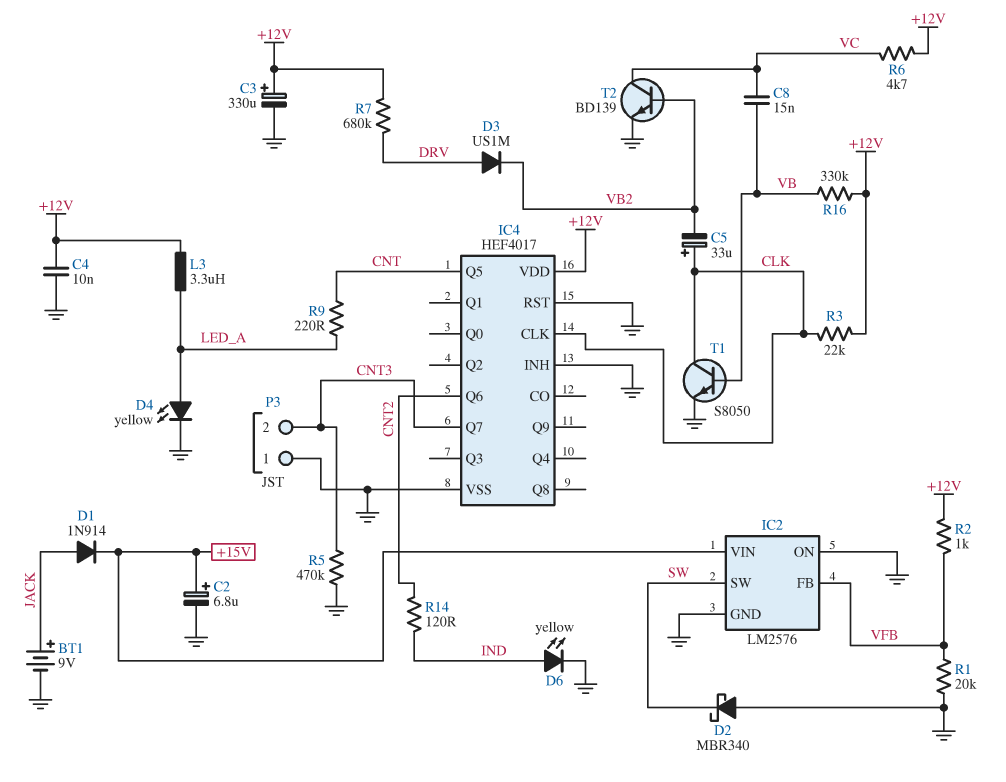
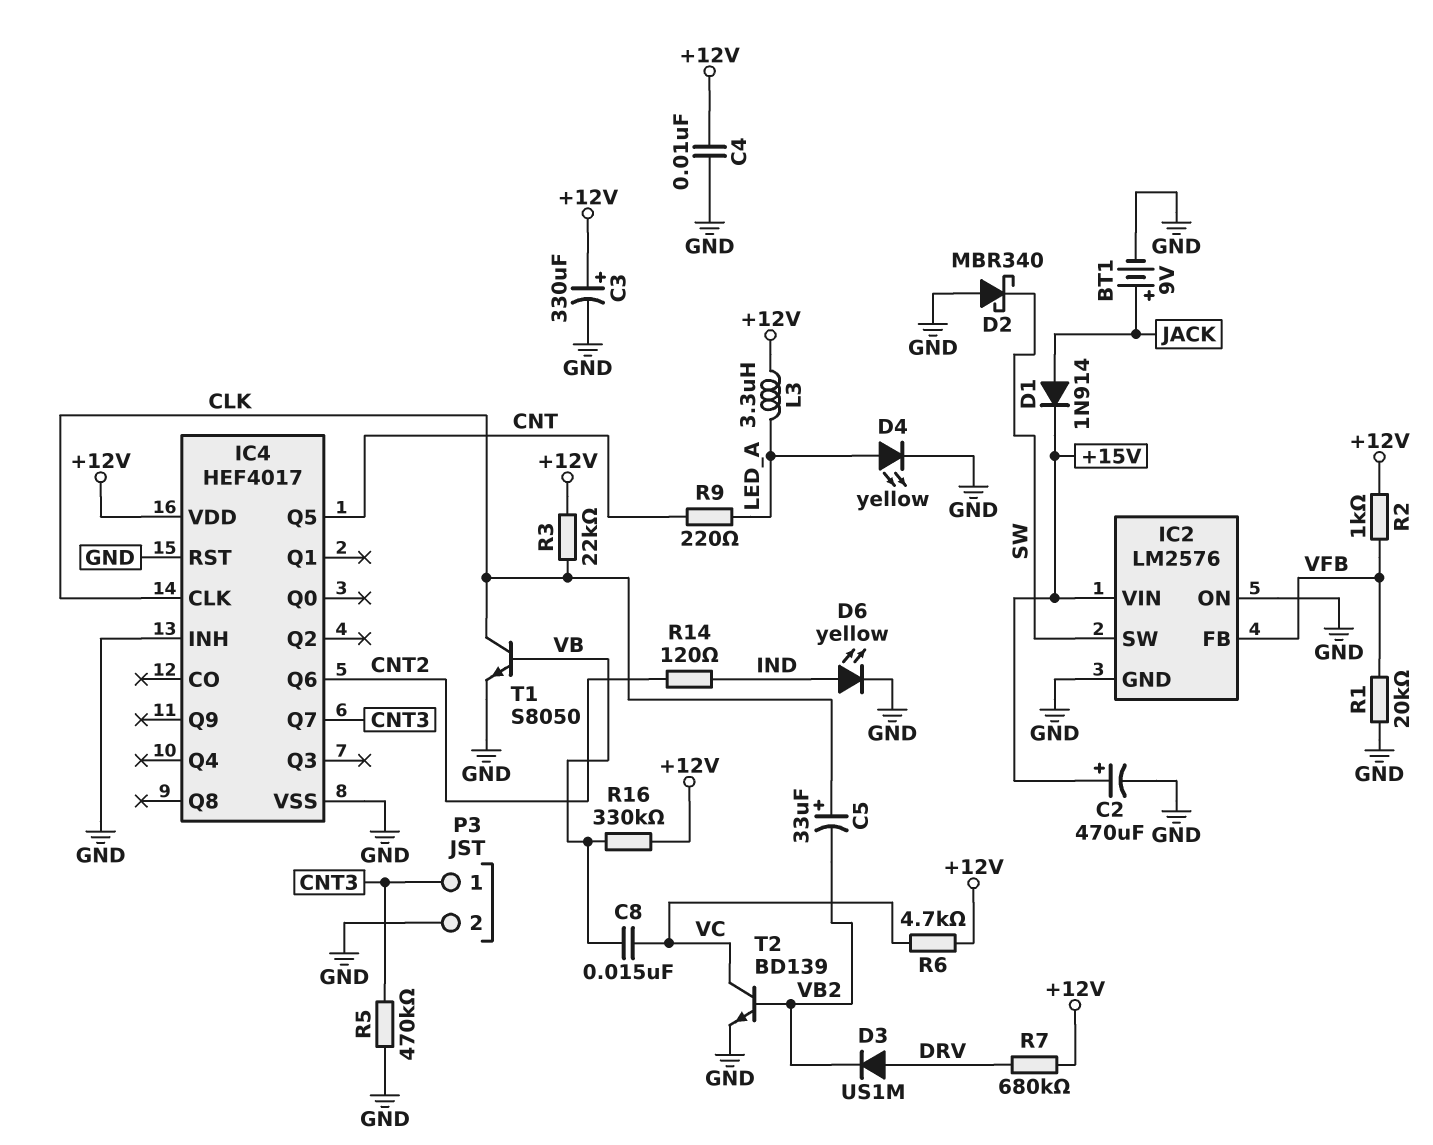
C2: 6.8uF (plus +15V, minus GND) -> 470uF (plus +15V, minus GND)
P3 pin 1: GND -> CNT3
P3 pin 2: CNT3 -> GND

